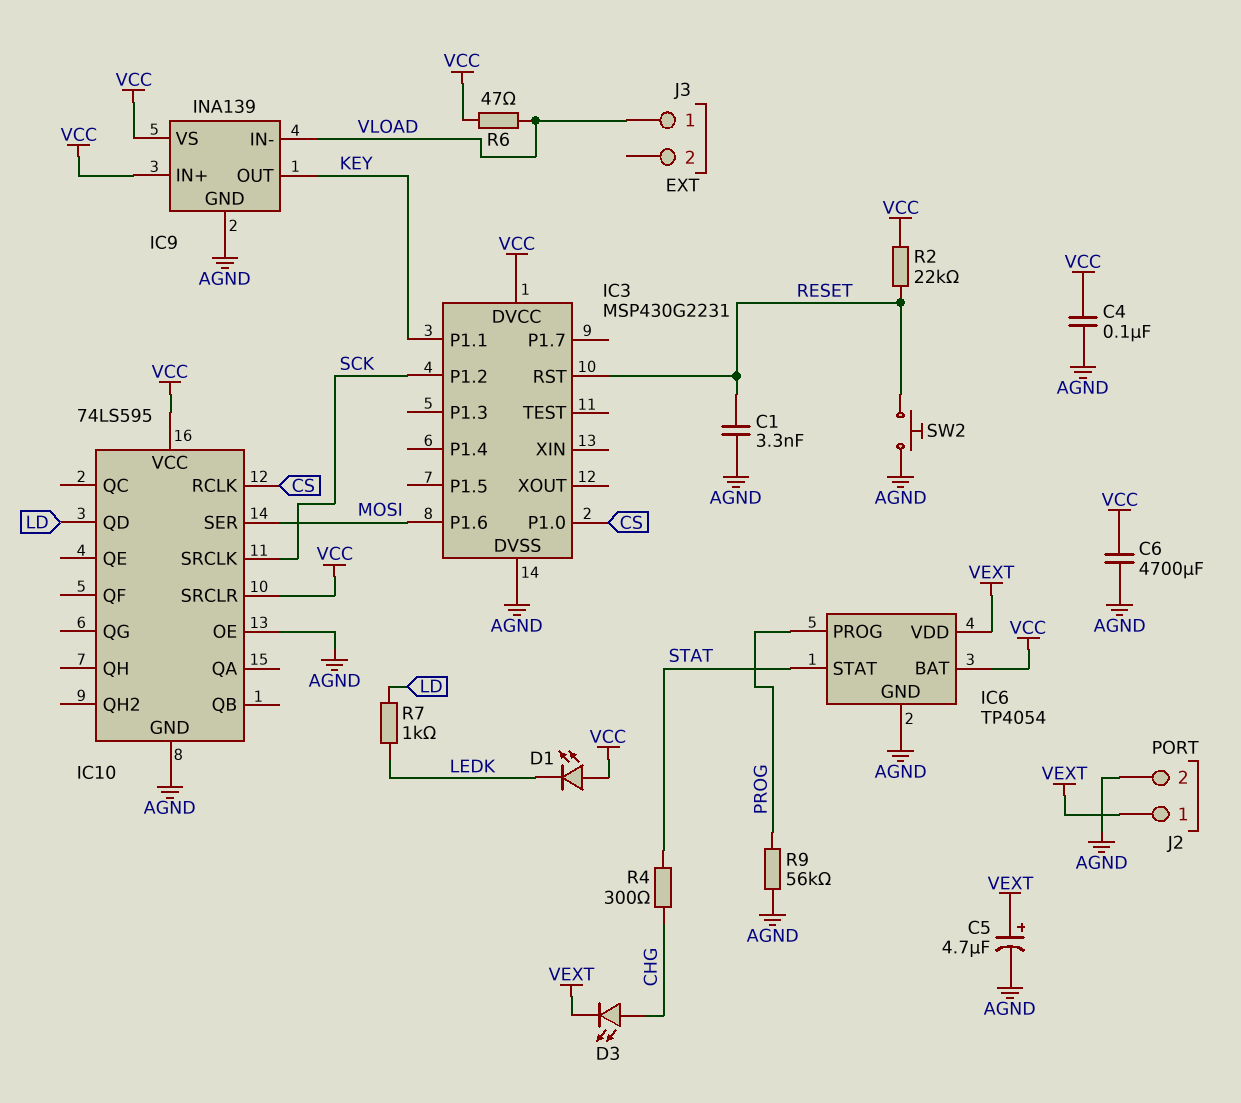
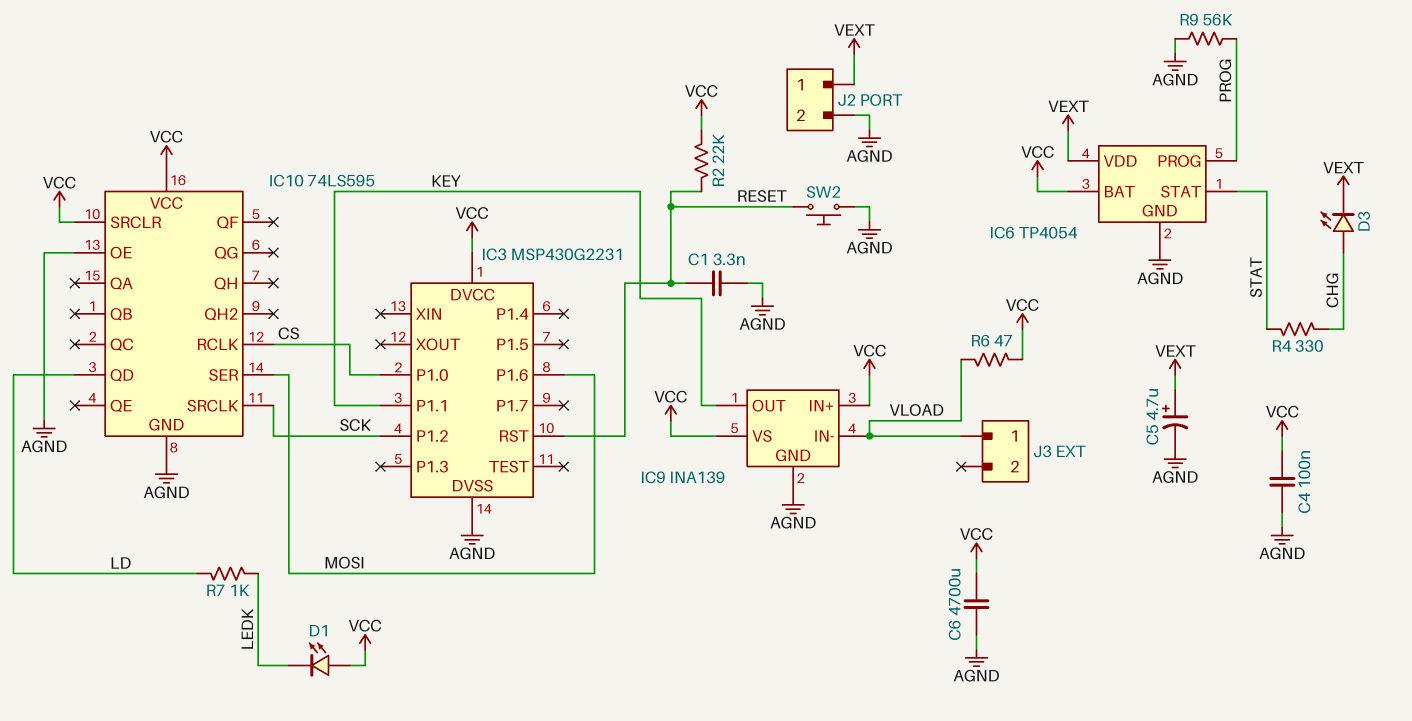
R4: 300 (CHG, STAT) -> 330 (CHG, STAT)

